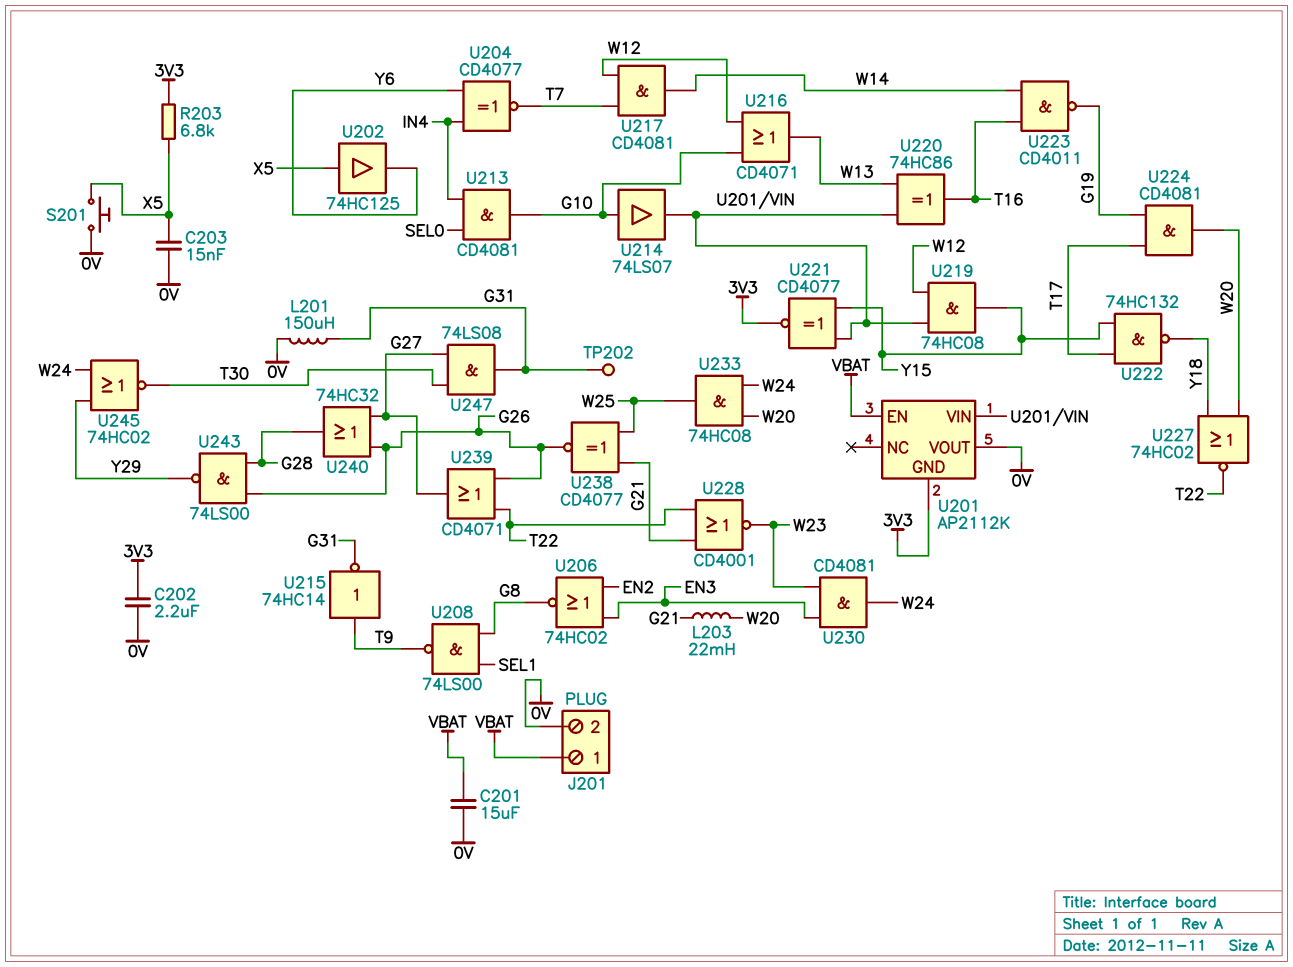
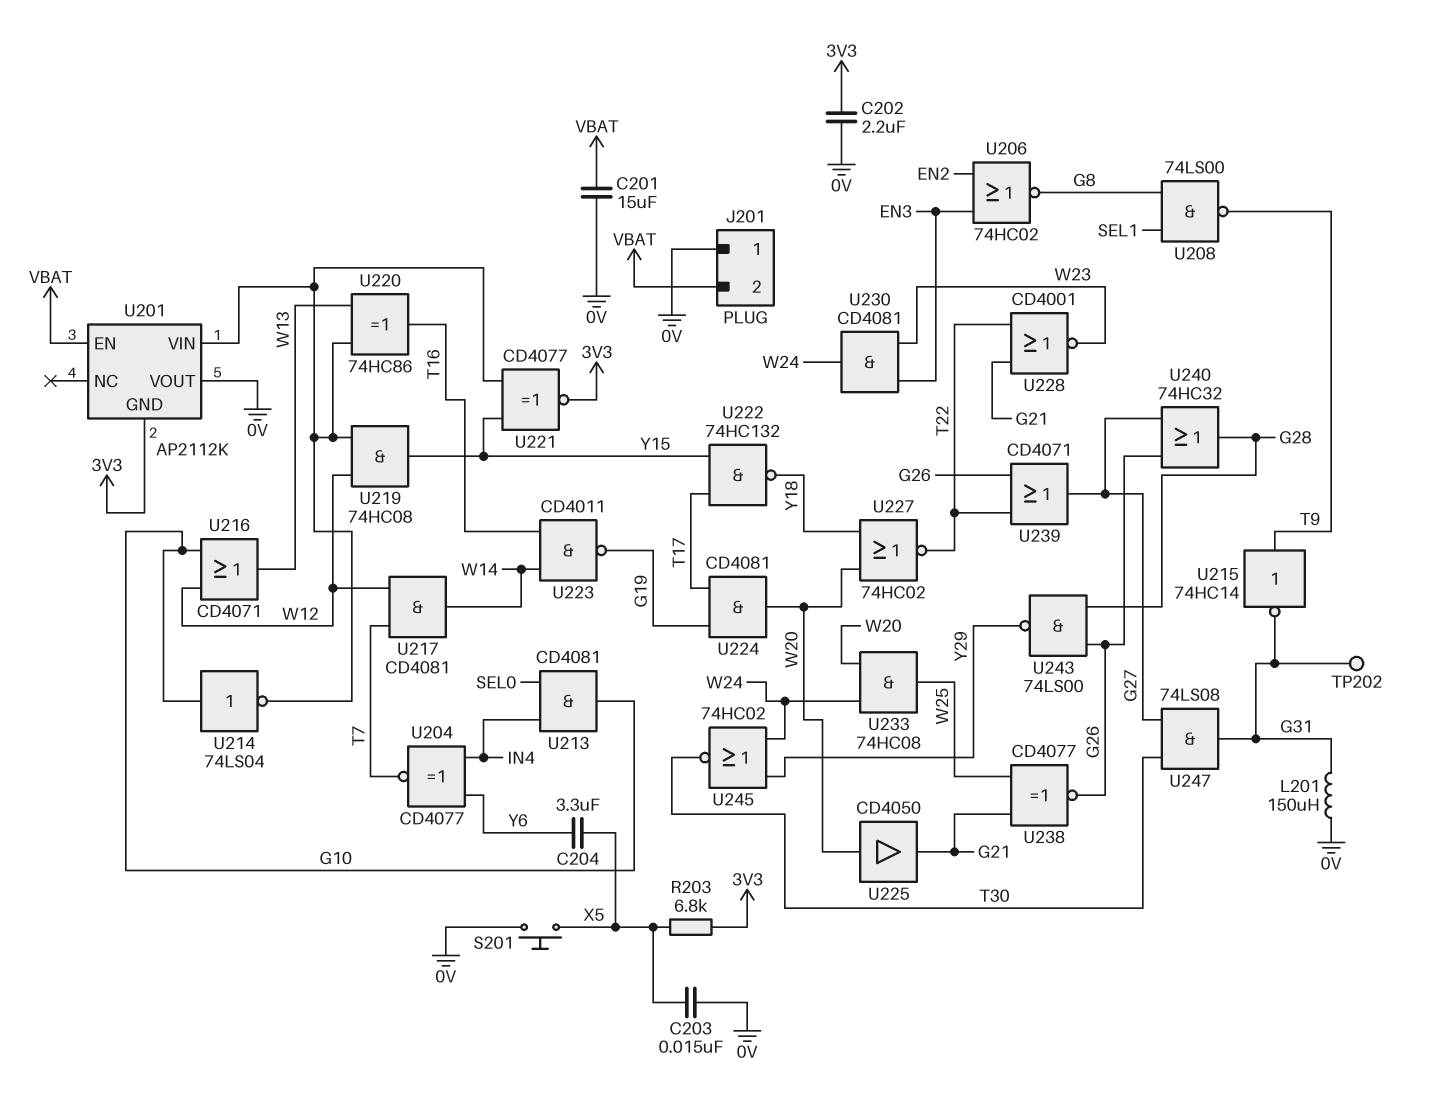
C204: none -> 3.3uF (X5, Y6)
J201 pin 1: VBAT -> 0V
J201 pin 2: 0V -> VBAT
L203: 22mH (G21, W20) -> none
U202: buffer 74HC125 (in X5, out Y6) -> none
U214: buffer 74LS07 (in G10, out U201/VIN) -> NOT 74LS04 (in G10, out U201/VIN)
U225: none -> buffer CD4050 (in W20, out G21)

